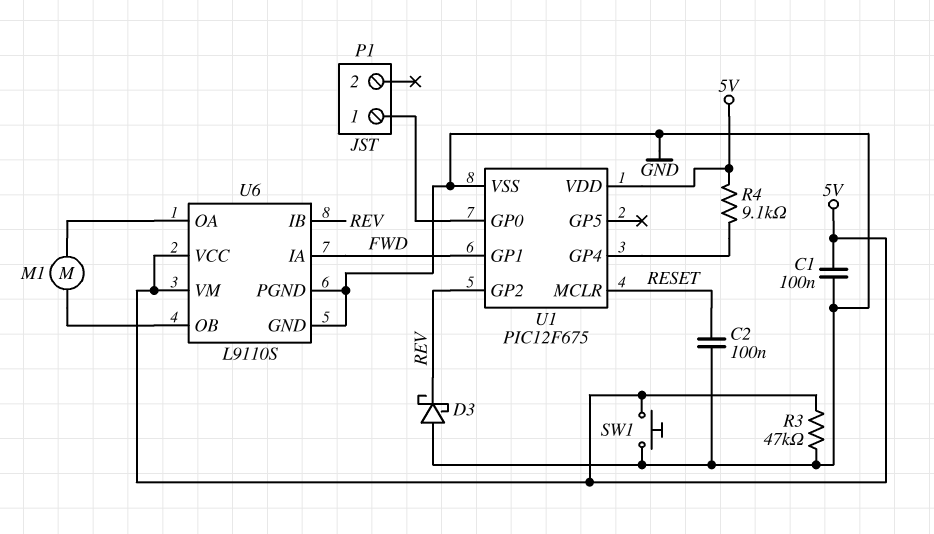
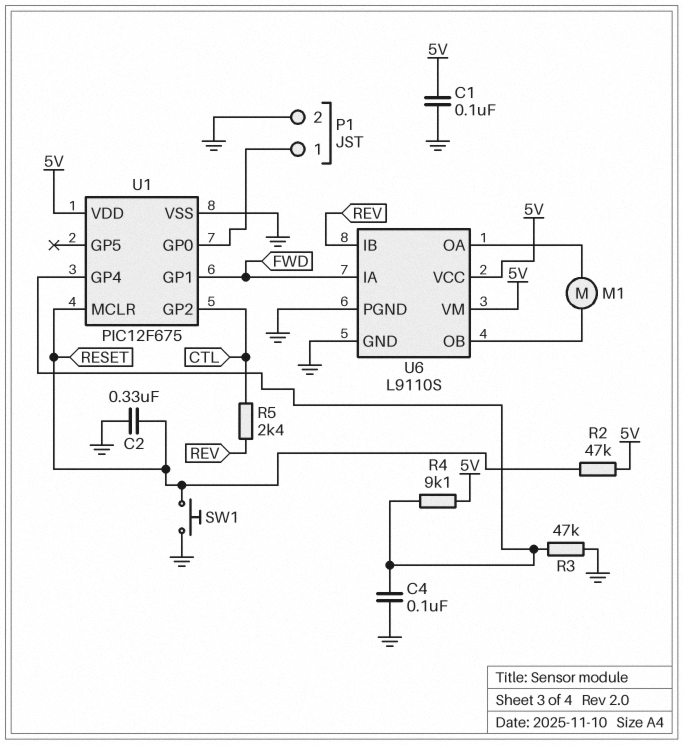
C2: 100nF (GND, RESET) -> 330nF (GND, RESET)
C4: none -> 100nF (GND, U1/GP4)
D3: schottky (A GND, K REV) -> none
P1 pin 2: none -> GND
R2: none -> 47k (5V, RESET)
R3: 47k (5V, GND) -> 47k (GND, U1/GP4)
R5: none -> 2.4k (CTL, REV)
SW1: button (5V, GND) -> button (GND, RESET)
U1 pin GP2: REV -> CTL

